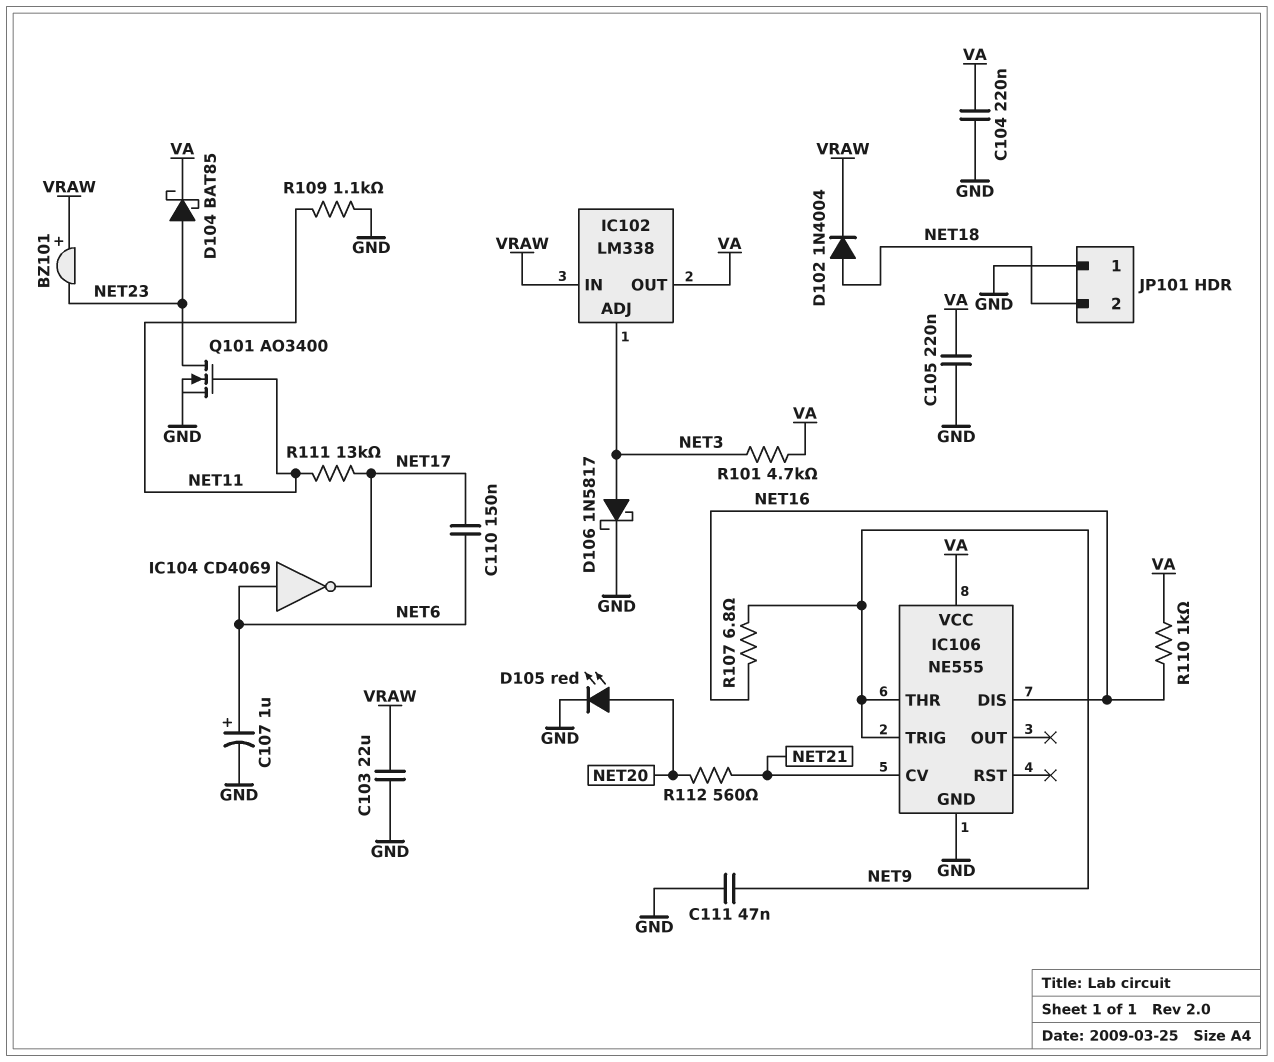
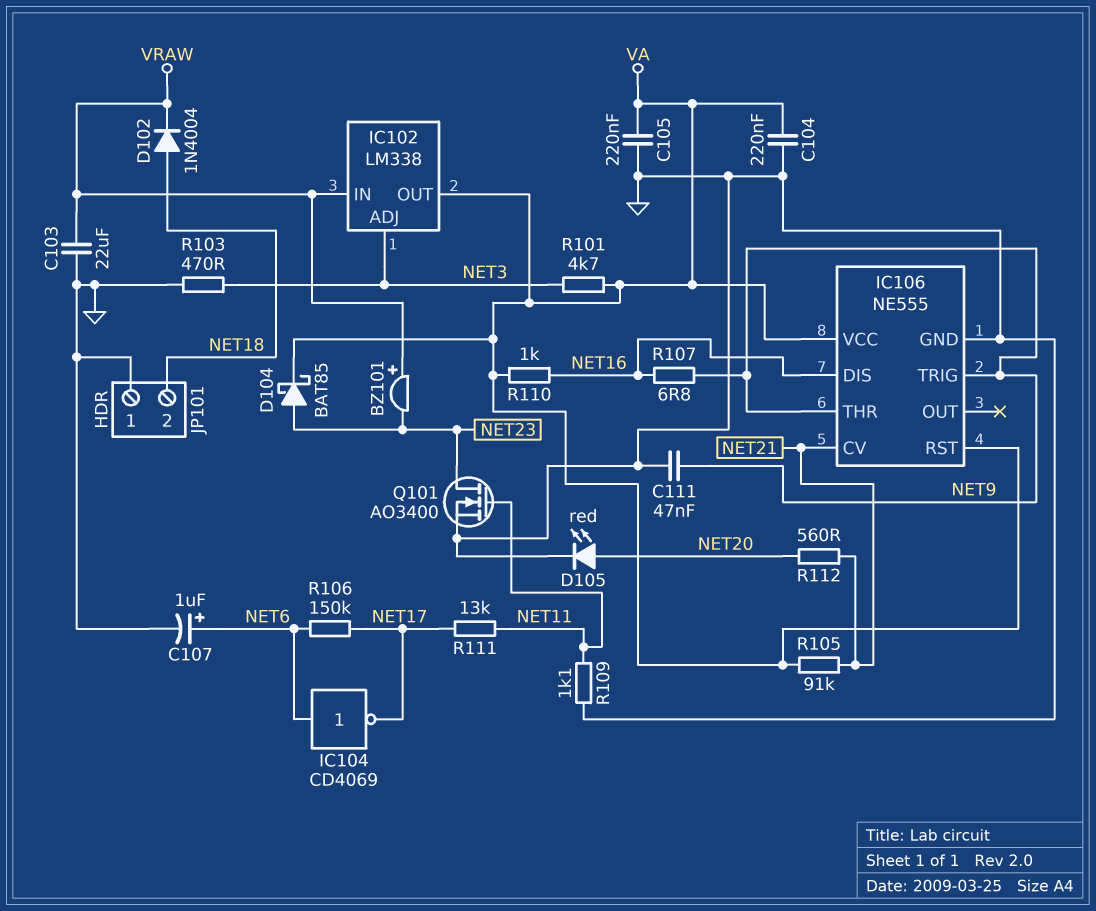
C110: 150nF (NET6, NET17) -> none
D106: schottky 1N5817 (A NET3, K GND) -> none
IC106 pin RST: none -> VA
R103: none -> 470 (GND, NET3)
R105: none -> 91k (NET21, VA)
R106: none -> 150k (NET6, NET17)

